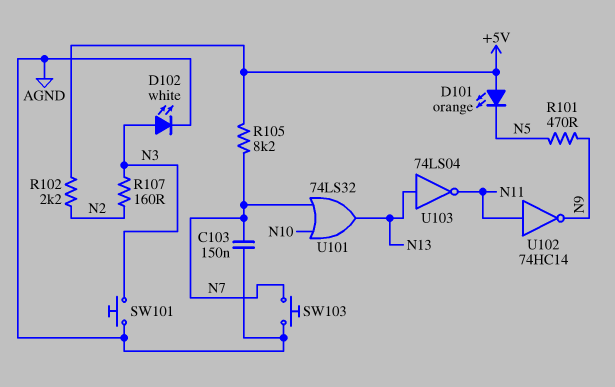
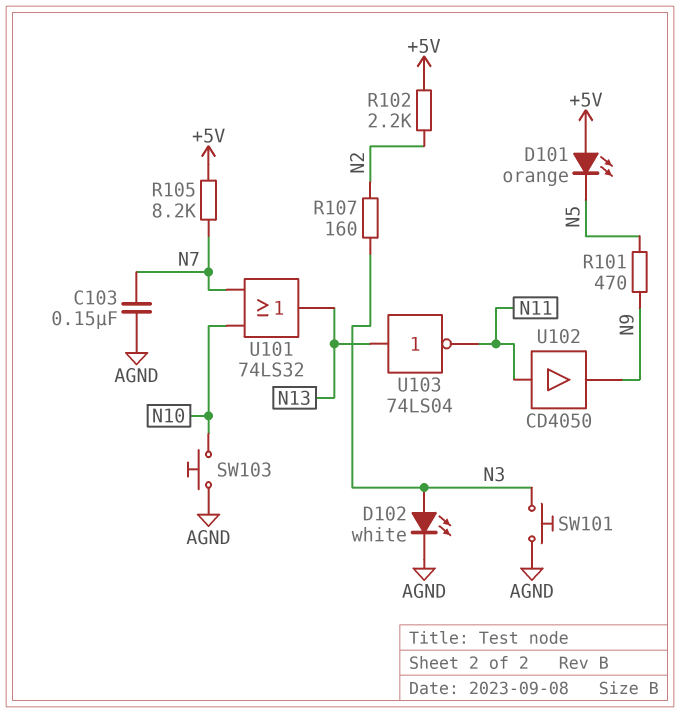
SW103: button (AGND, N7) -> button (AGND, N10)
U102: NOT 74HC14 (in N11, out N9) -> buffer CD4050 (in N11, out N9)

